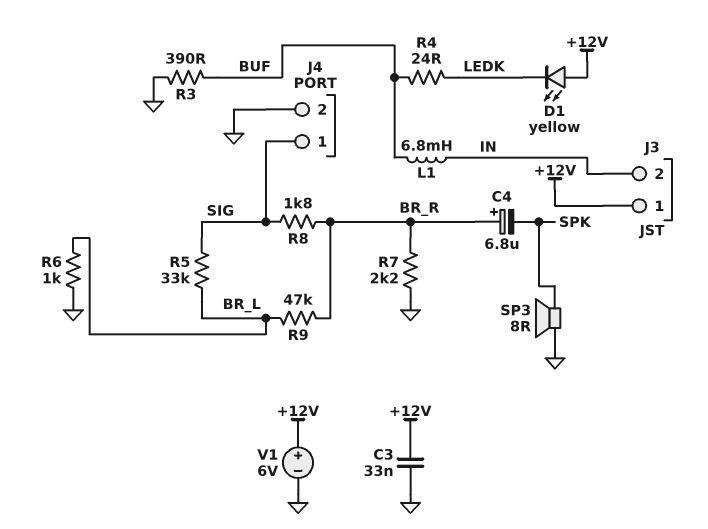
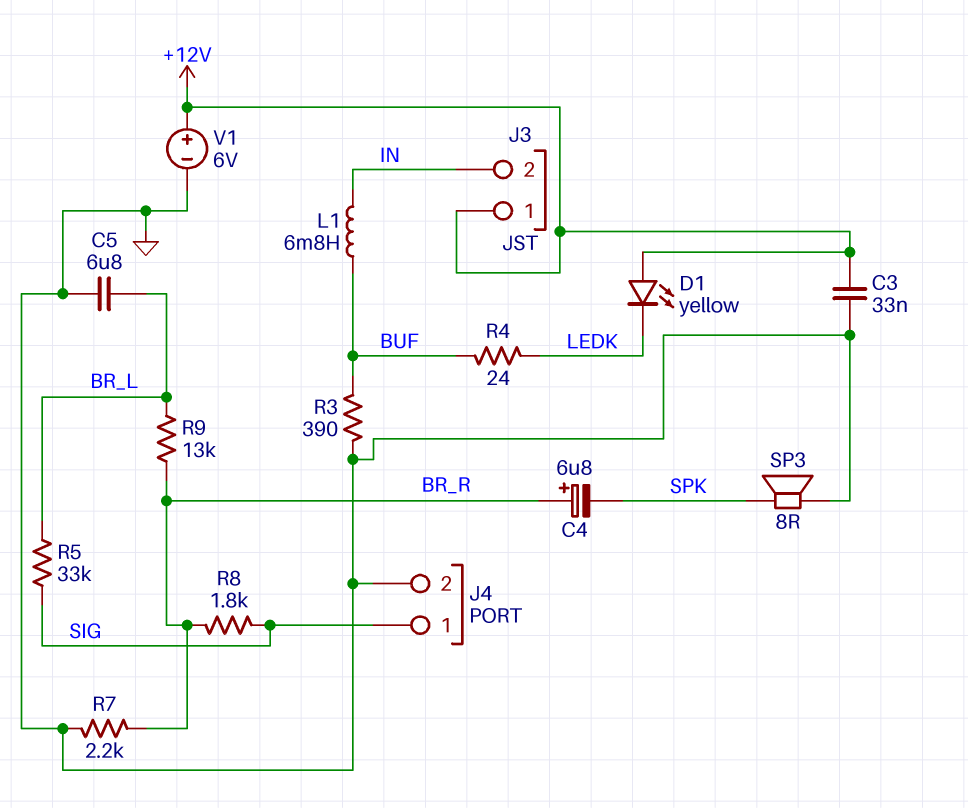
C5: none -> 6.8uF (BR_L, GND)
R6: 1k (BR_L, GND) -> none
R9: 47k (BR_L, BR_R) -> 13k (BR_L, BR_R)

